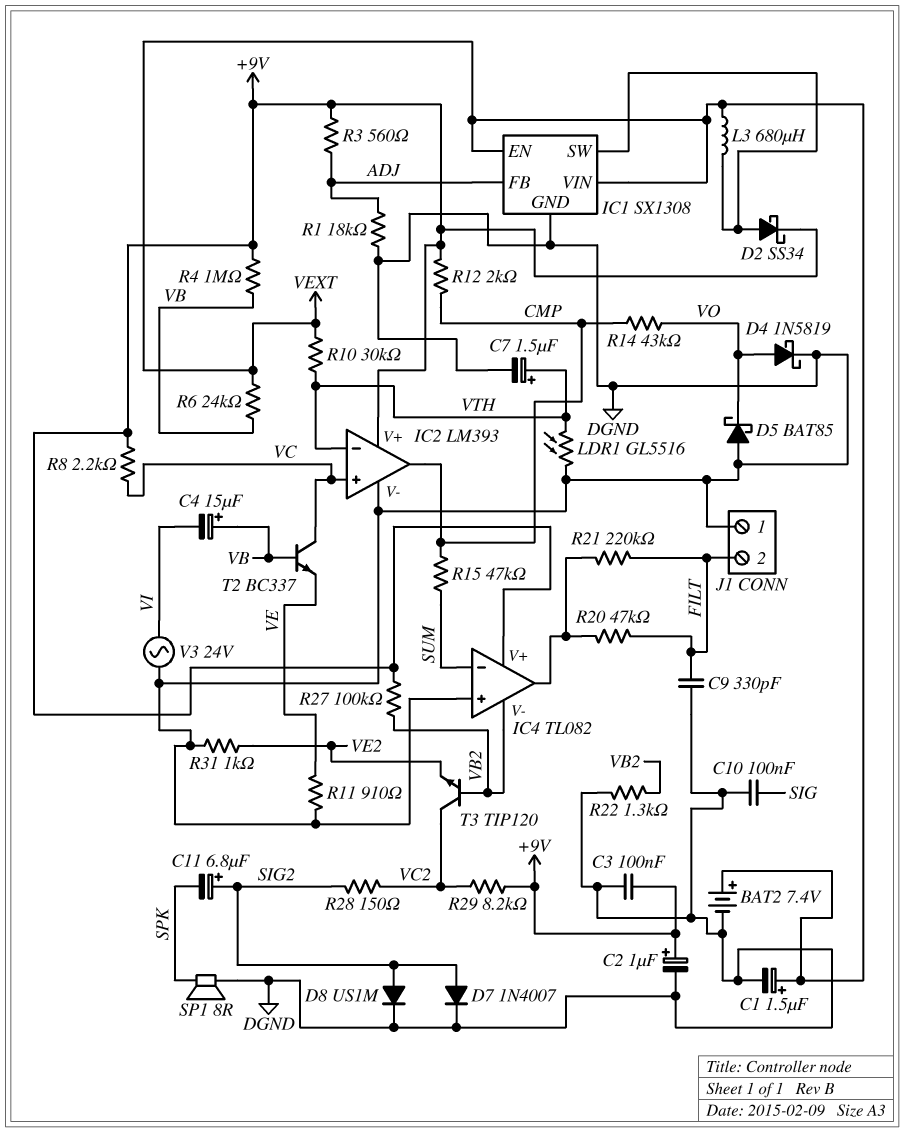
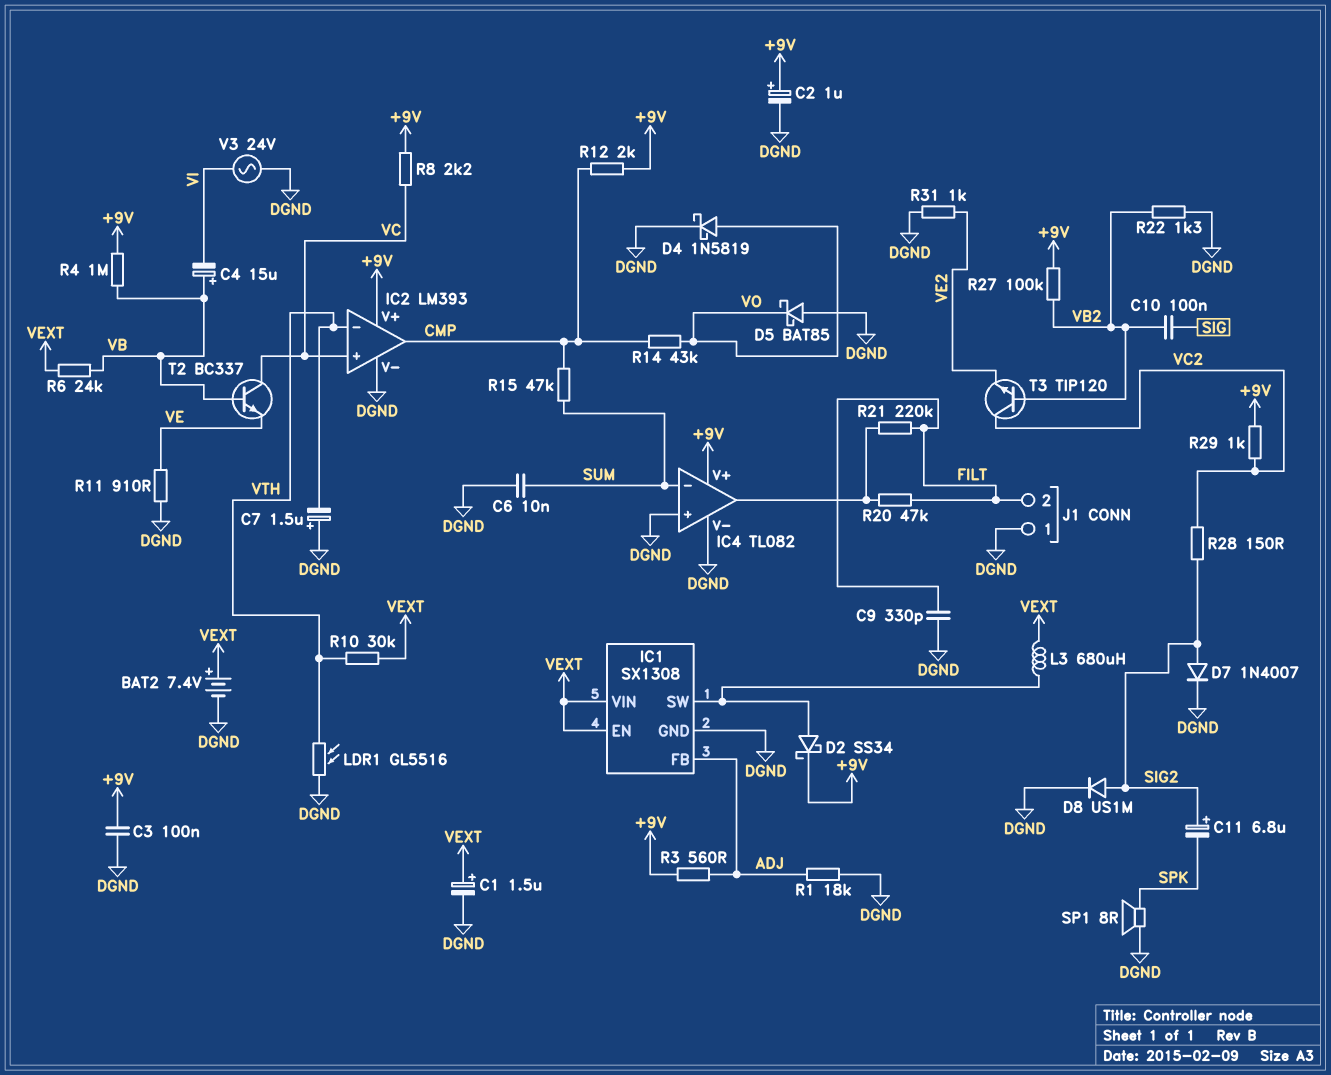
C6: none -> 10nF (DGND, SUM)
C7: 1.5uF (plus VTH, minus DGND) -> 1.5uF (plus DGND, minus VTH)
C10: 100nF (DGND, SIG) -> 100nF (SIG, VB2)
IC4 pin V-: VB2 -> DGND
R29: 8.2k (+9V, VC2) -> 1k (+9V, VC2)

